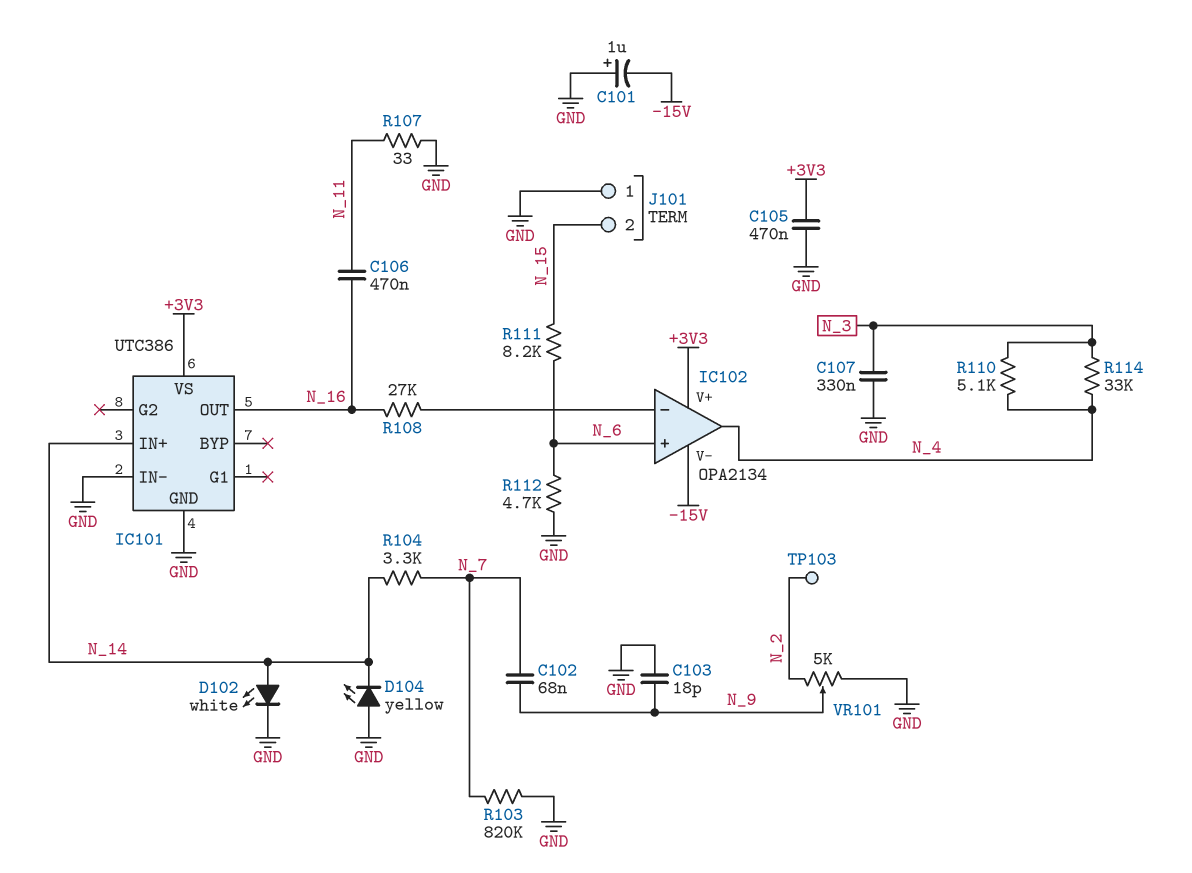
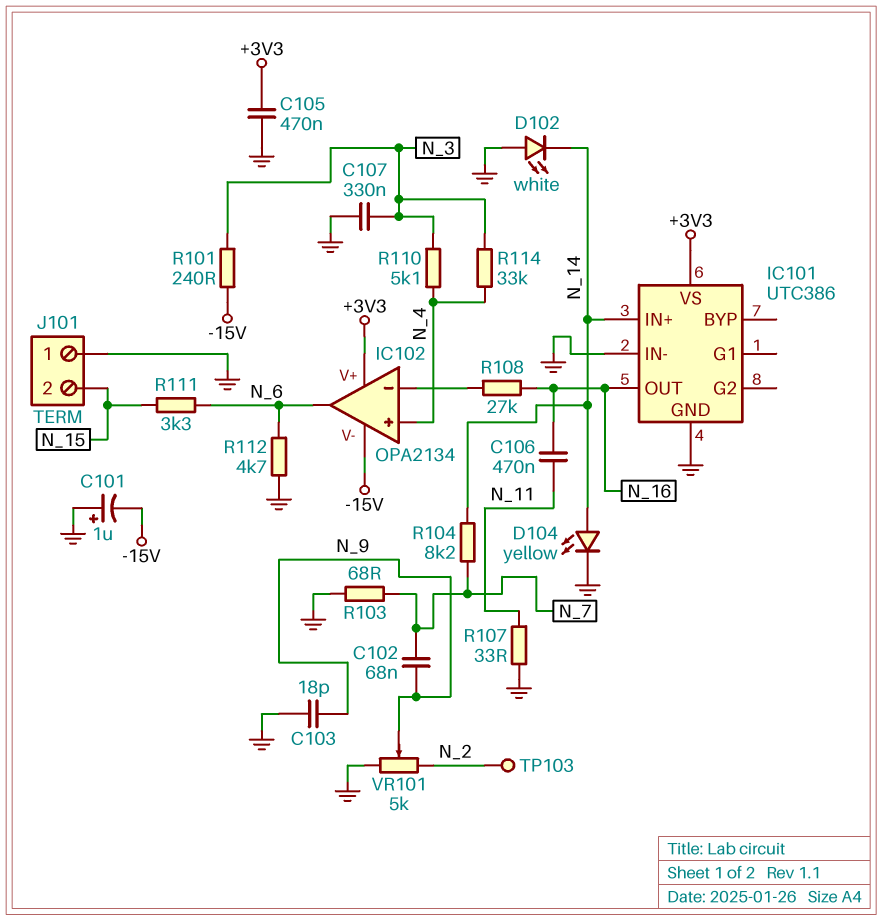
D102: LED white (A N_14, K GND) -> LED white (A GND, K N_14)
D104: LED yellow (A GND, K N_14) -> LED yellow (A N_14, K GND)
IC102 pin in+: N_6 -> N_4
IC102 pin out: N_4 -> N_6
R101: none -> 240 (-15V, N_3)
R103: 820k (GND, N_7) -> 68 (GND, N_7)
R104: 3.3k (N_7, N_14) -> 8.2k (N_7, N_14)
R111: 8.2k (N_6, N_15) -> 3.3k (N_6, N_15)

